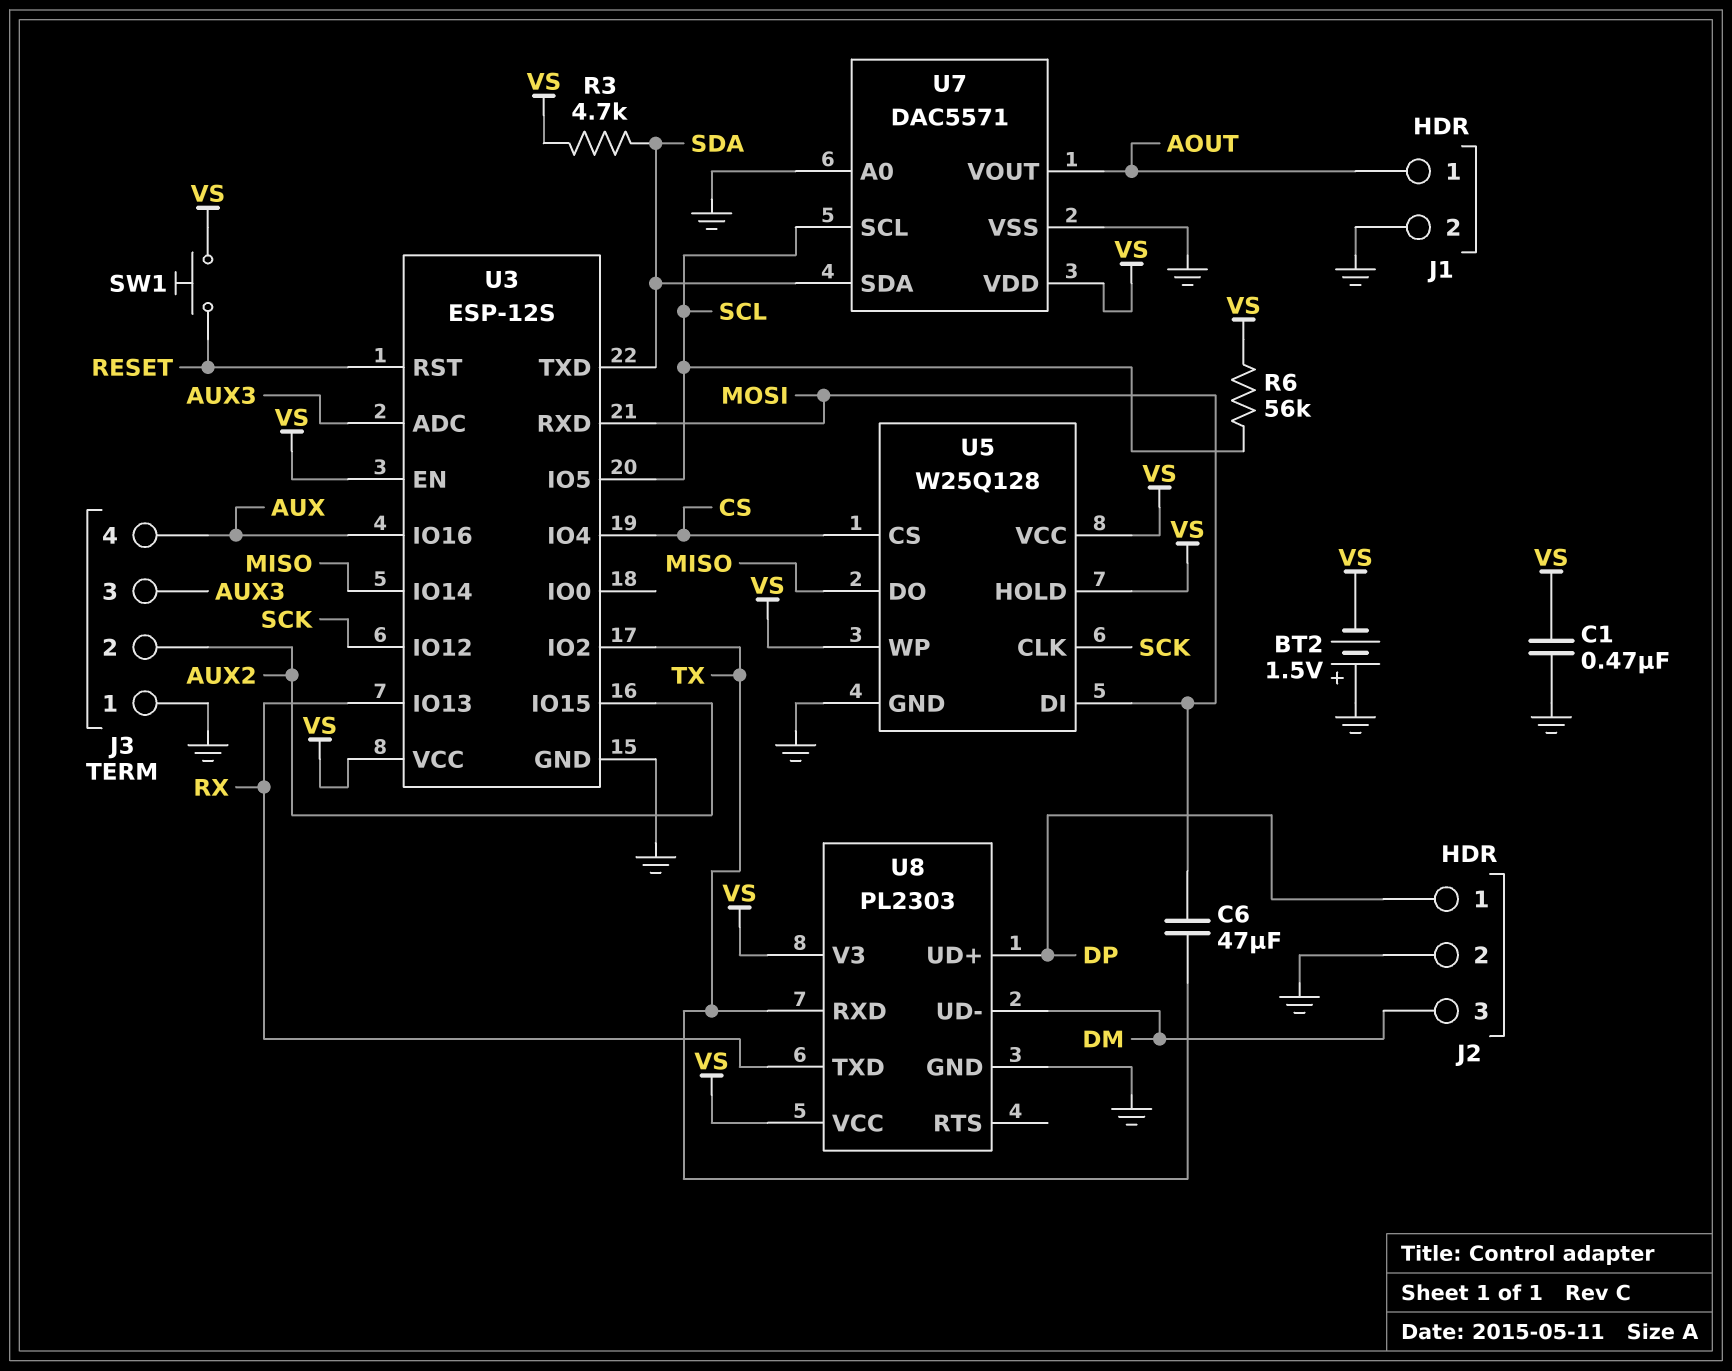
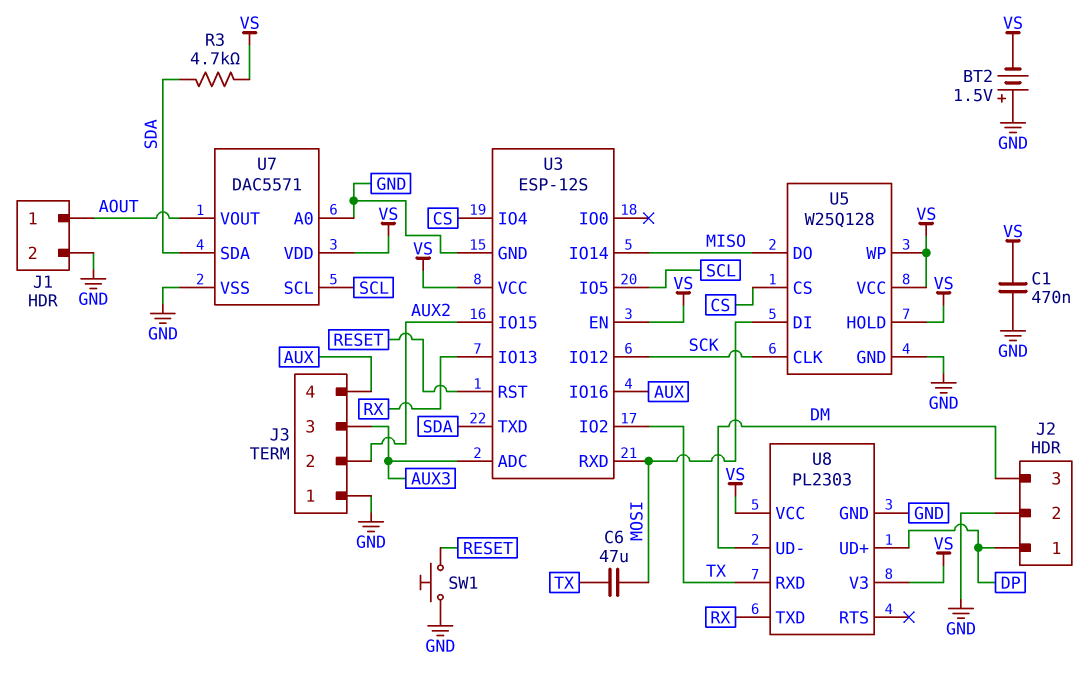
R6: 56k (SCL, VS) -> none
SW1: button (RESET, VS) -> button (GND, RESET)

